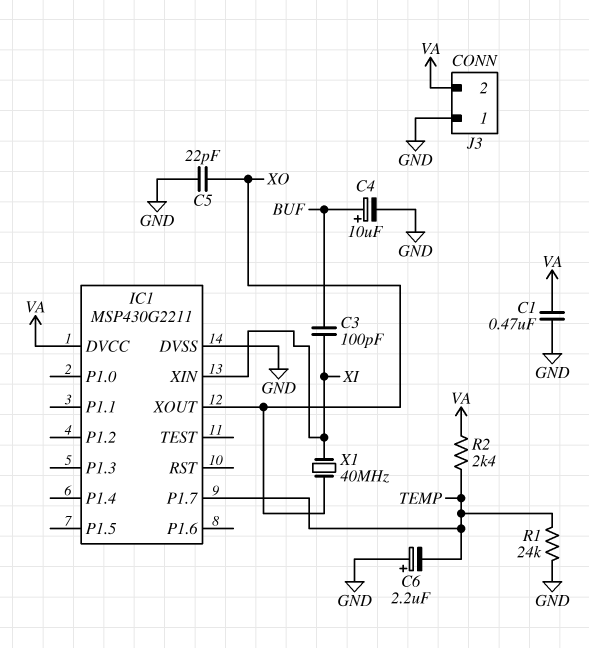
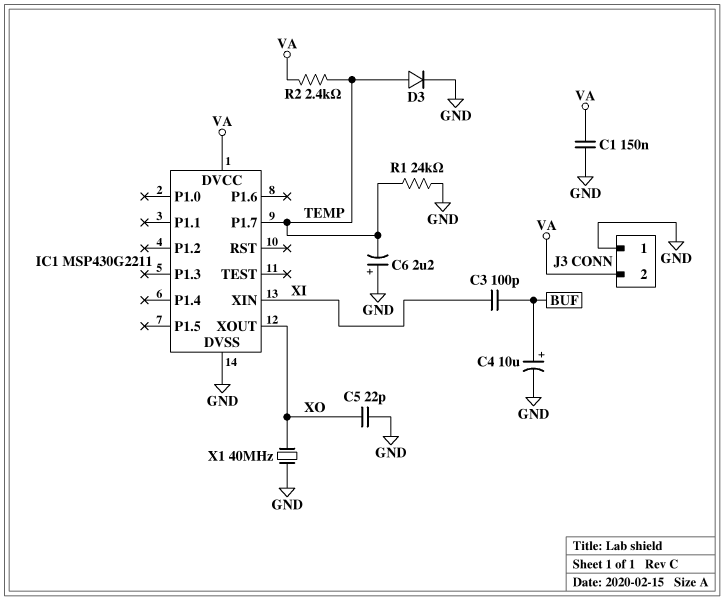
C1: 470nF (GND, VA) -> 150nF (GND, VA)
D3: none -> diode (A TEMP, K GND)
X1: 40MHz (XI, XO) -> 40MHz (GND, XO)

